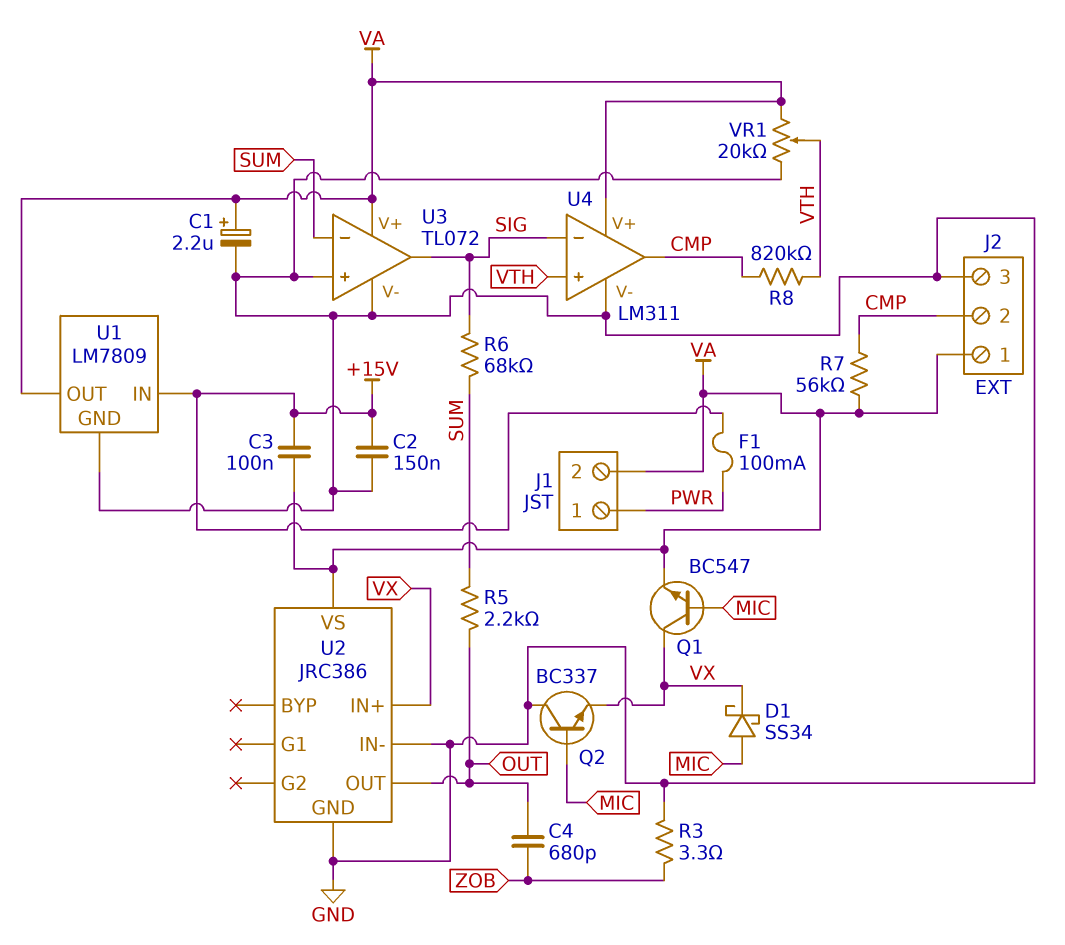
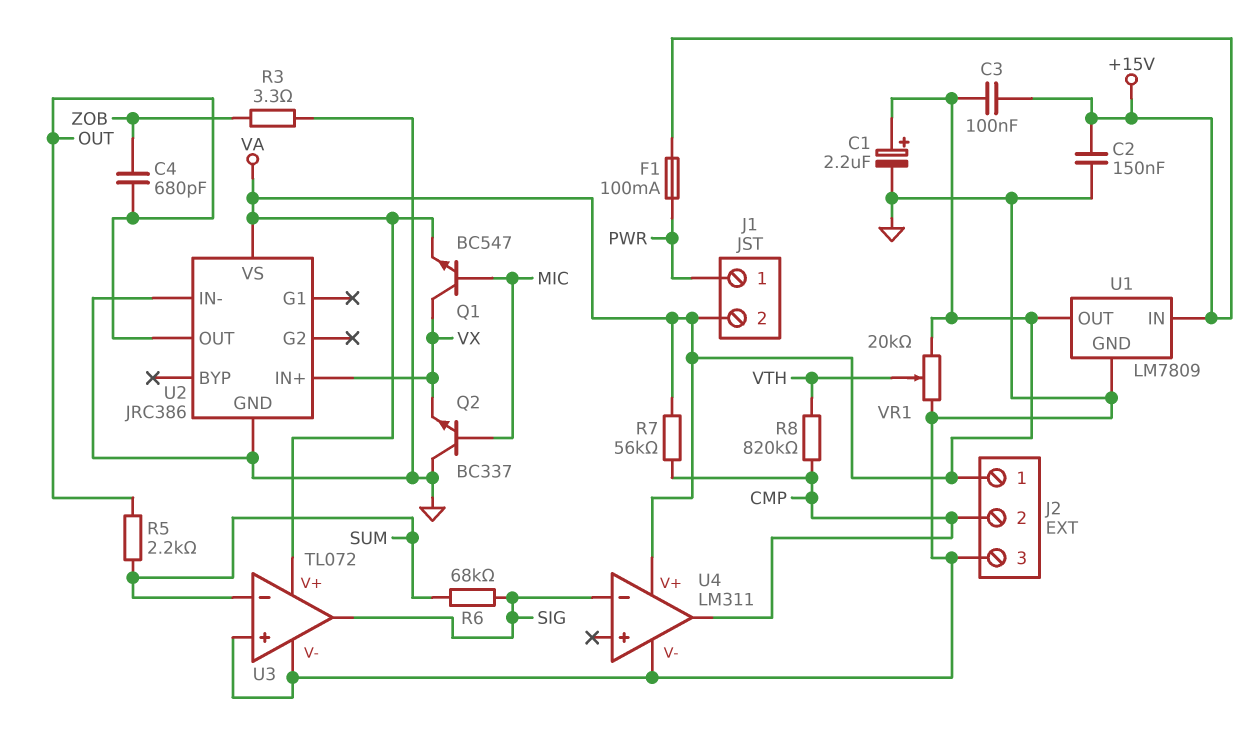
D1: schottky SS34 (A MIC, K VX) -> none
U4 pin in+: VTH -> none

